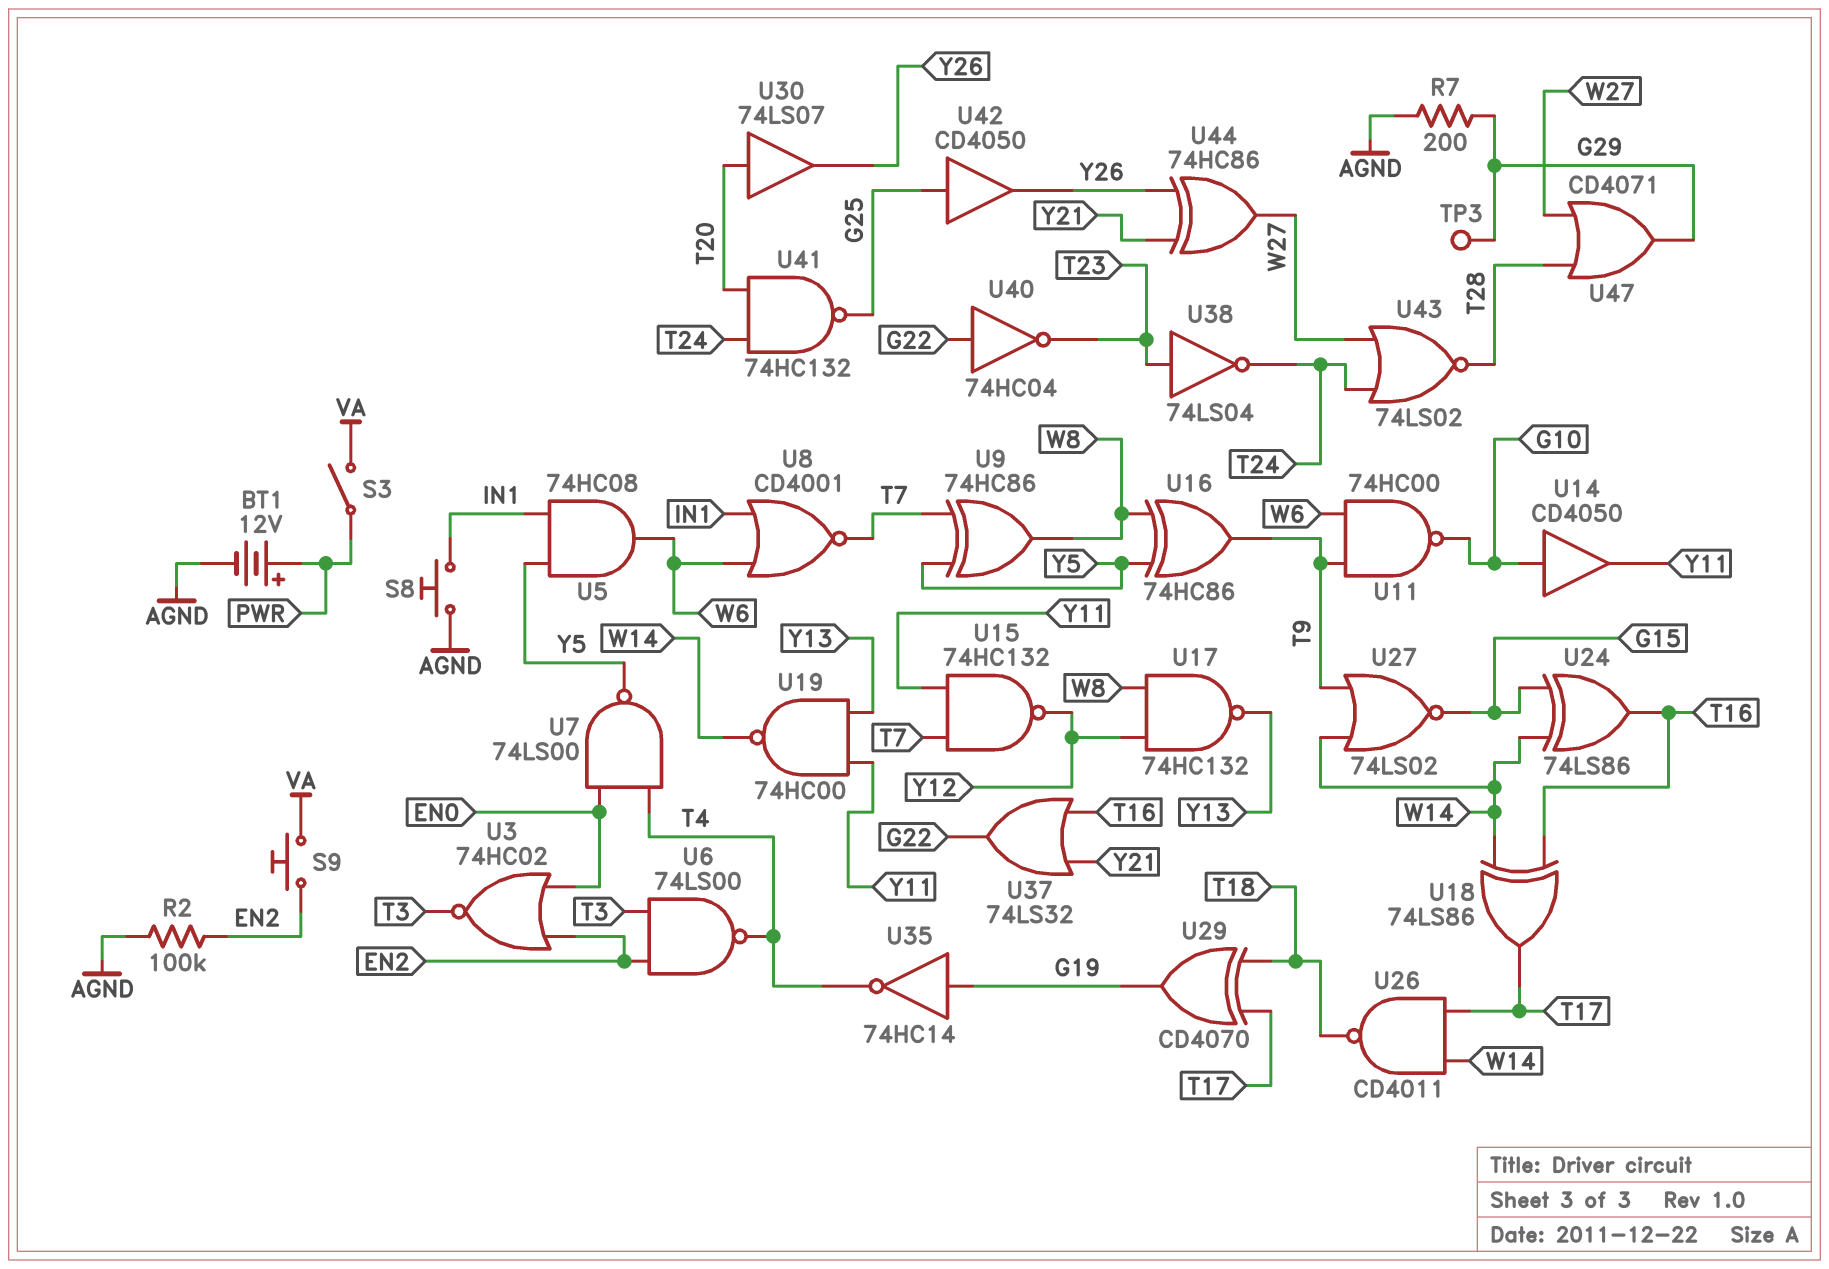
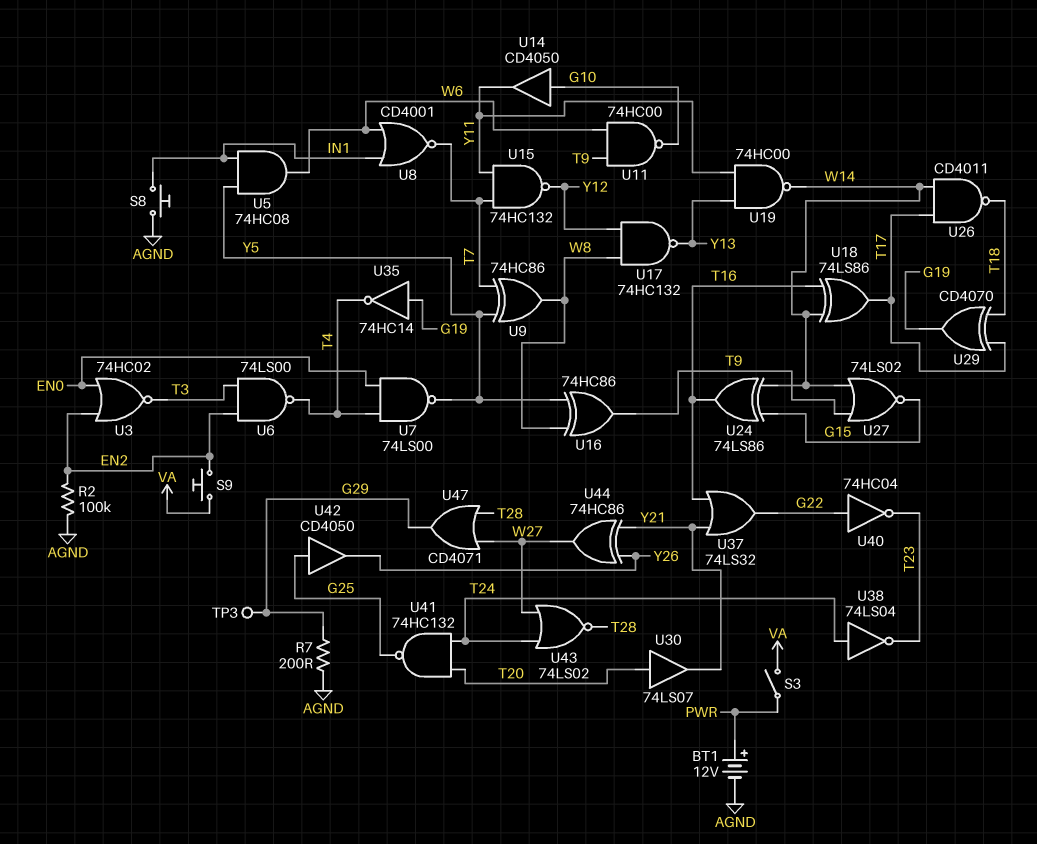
U30: buffer 74LS07 (in T20, out Y26) -> buffer 74LS07 (in T20, out Y21)
U38: NOT 74LS04 (in T23, out T24) -> NOT 74LS04 (in T24, out T23)

